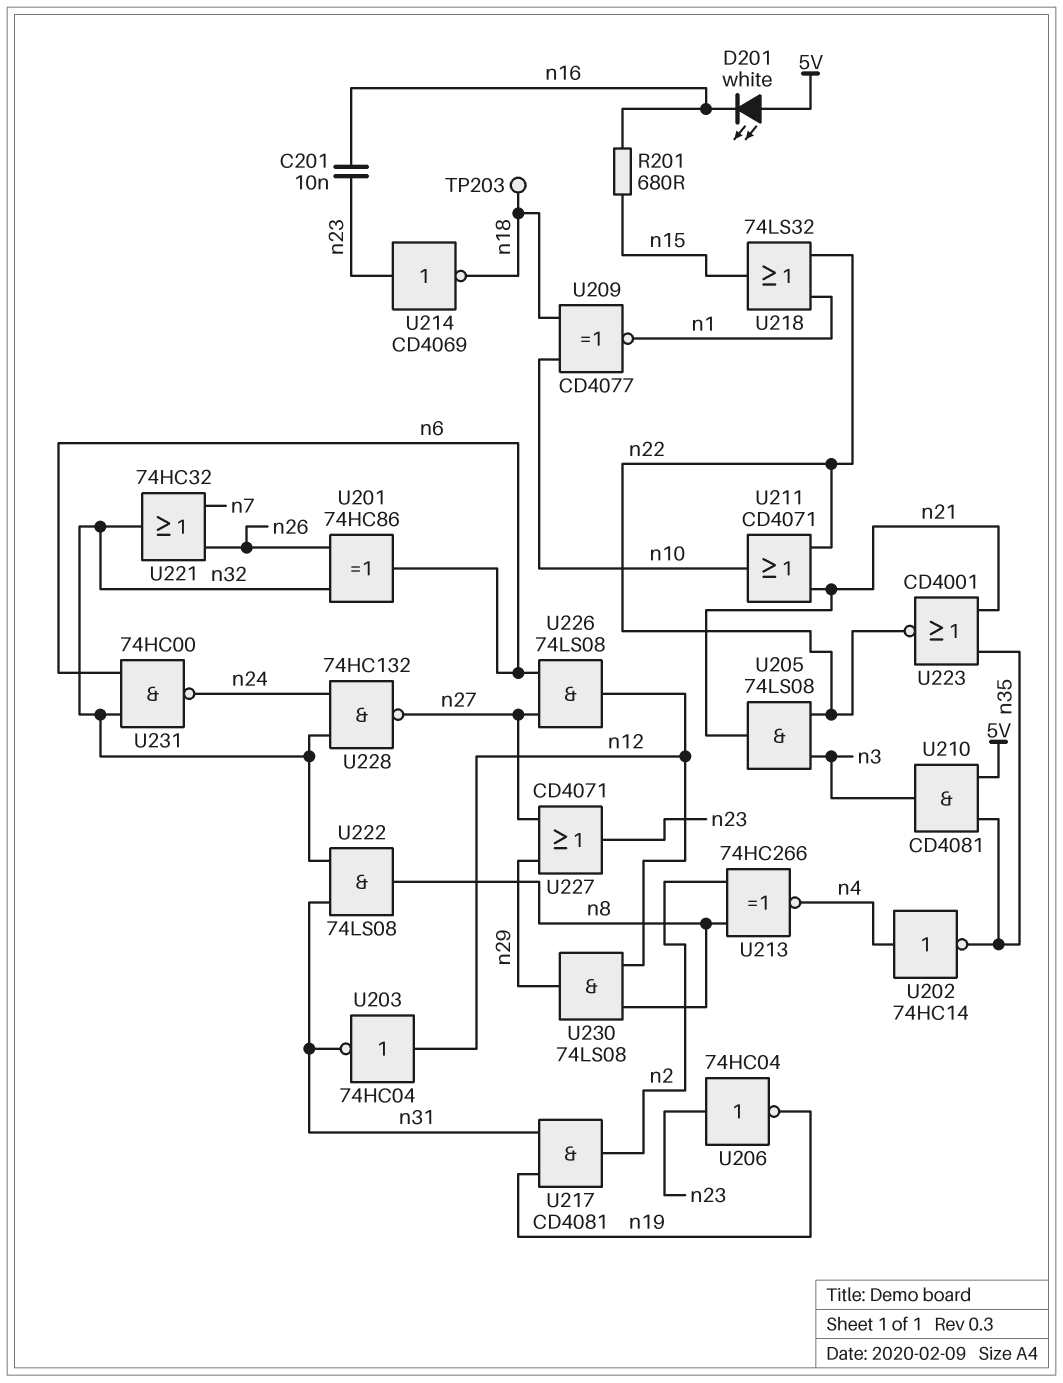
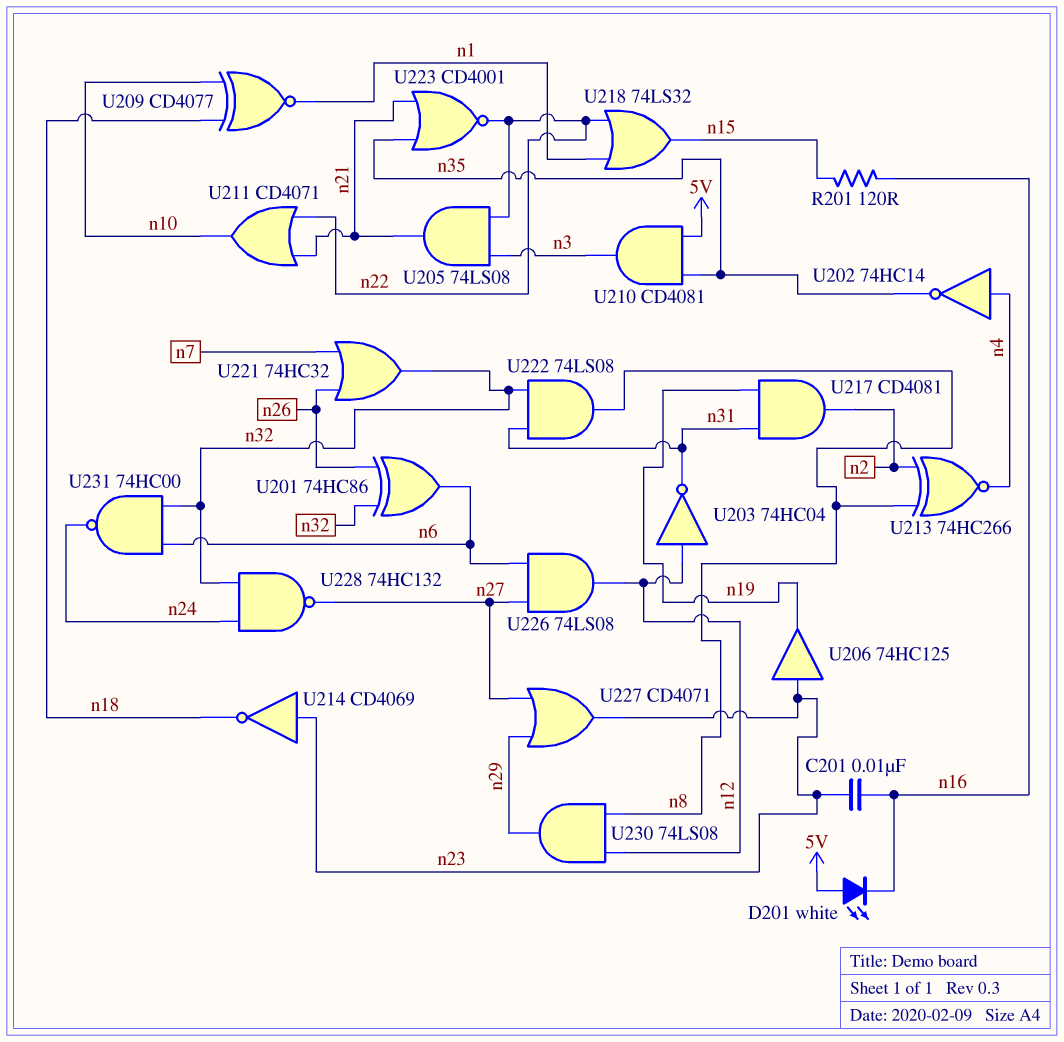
R201: 680 (n15, n16) -> 120 (n15, n16)
TP203: test point (n18) -> none
U206: NOT 74HC04 (in n23, out n19) -> buffer 74HC125 (in n23, out n19)

